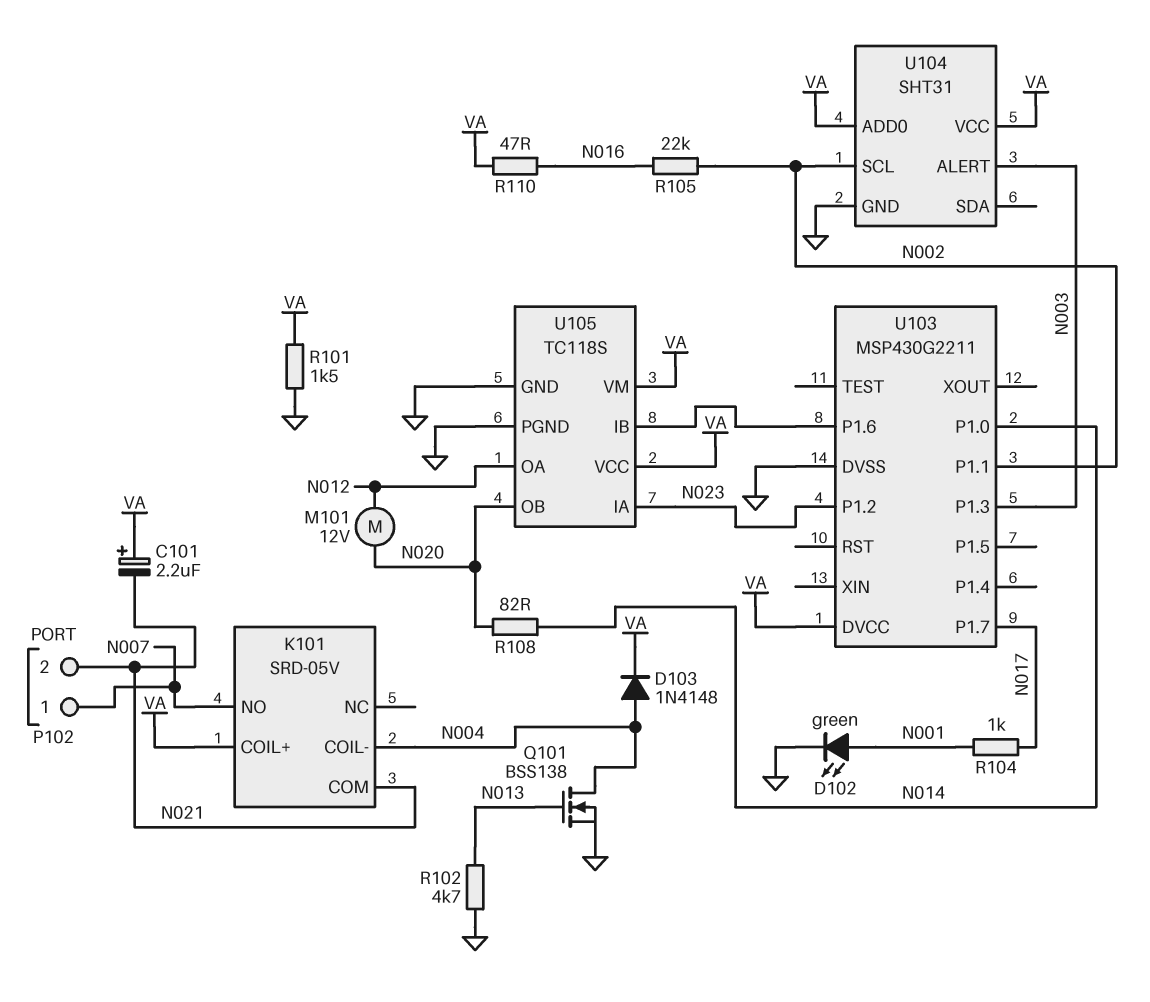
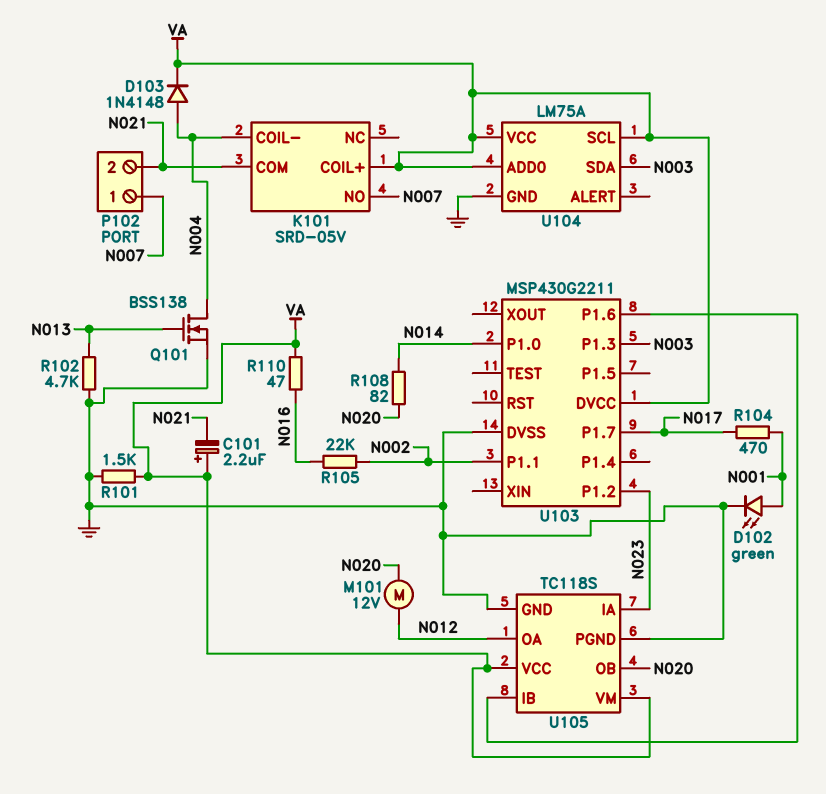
R104: 1k (N001, N017) -> 470 (N001, N017)
U104: SHT31 -> LM75A
U104 pin ALERT: N003 -> none
U104 pin SCL: N002 -> VA
U104 pin SDA: none -> N003

